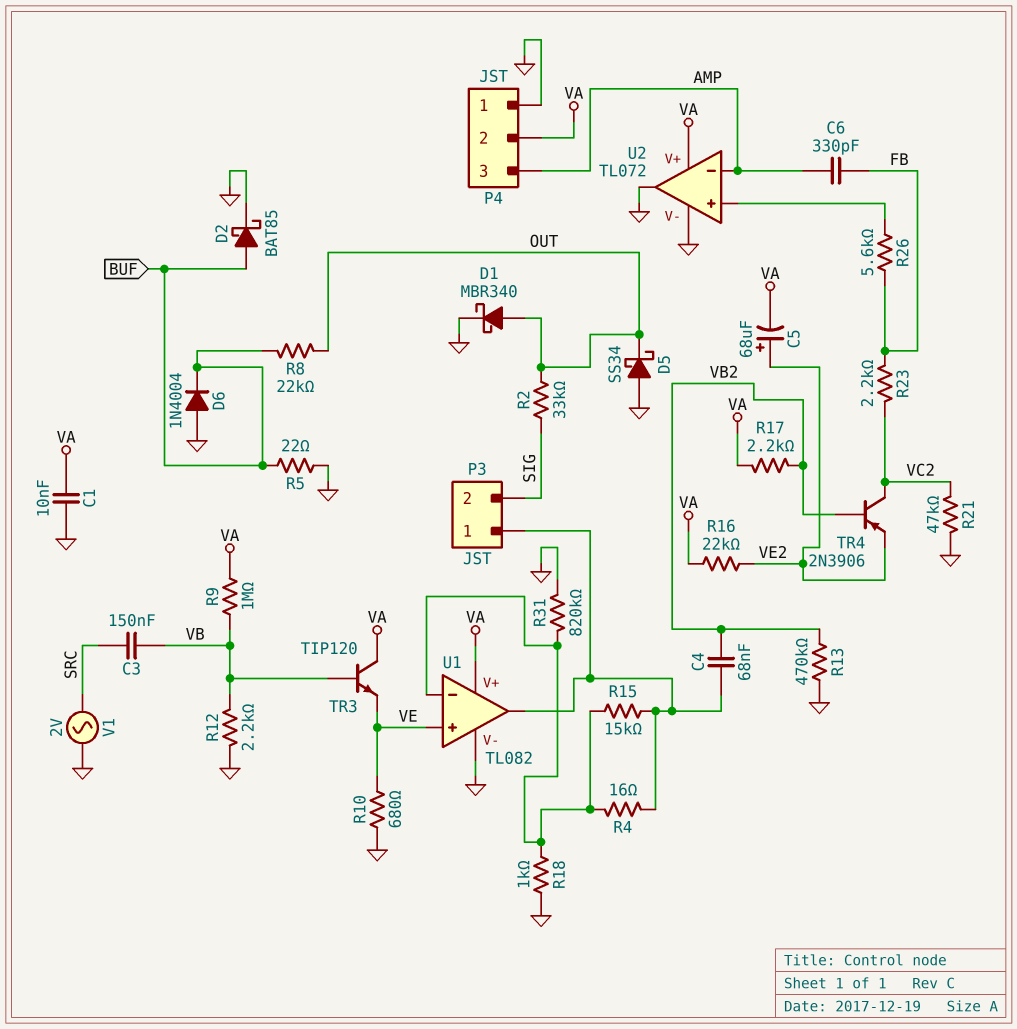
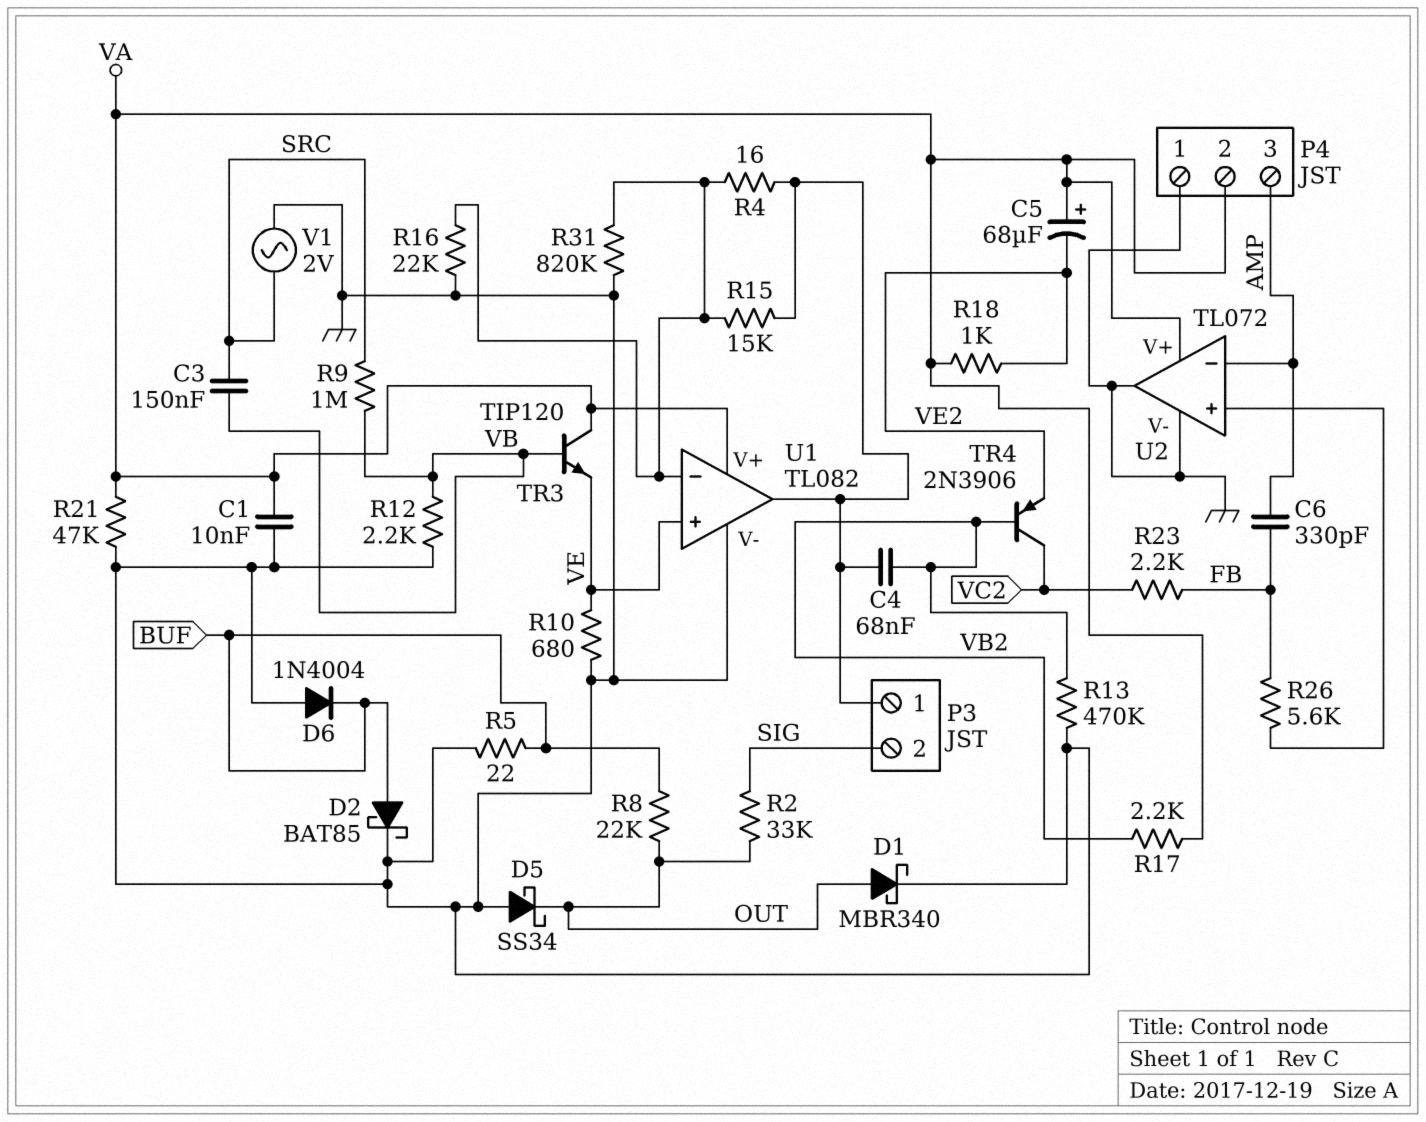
C5: 68uF (plus VE2, minus VA) -> 68uF (plus VA, minus VE2)
R9: 1M (VA, VB) -> 1M (SRC, VB)
R16: 22k (VA, VE2) -> 22k (GND, U1/in-)
R18: 1k (GND, U1/in-) -> 1k (VA, VE2)
R21: 47k (GND, VC2) -> 47k (GND, VA)

